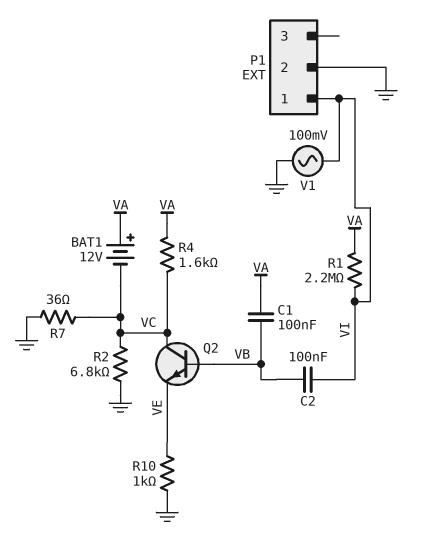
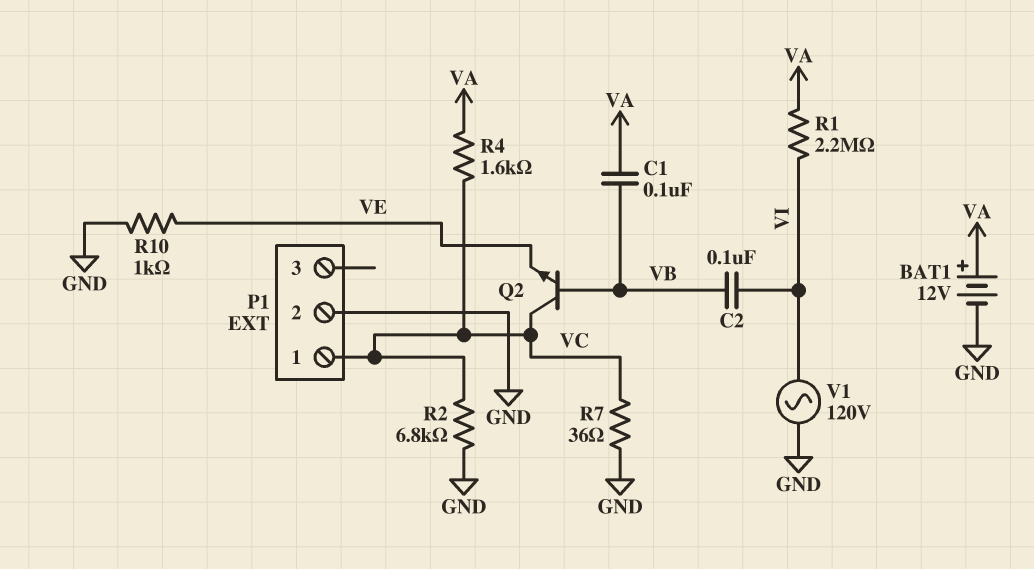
BAT1: 12V (plus VA, minus VC) -> 12V (plus VA, minus GND)
P1 pin 1: VI -> VC
V1: AC 100mV (GND, VI) -> AC 120V (GND, VI)

